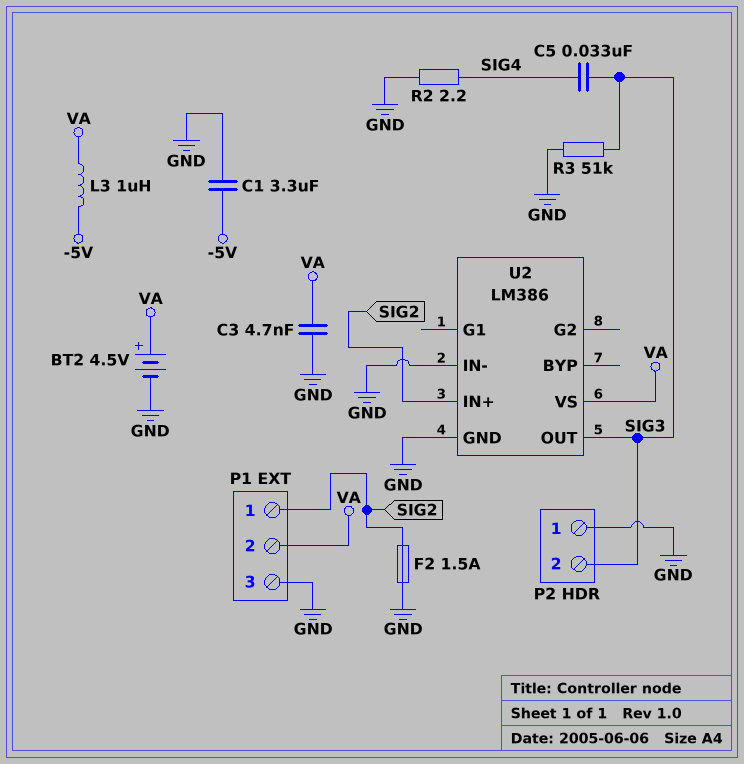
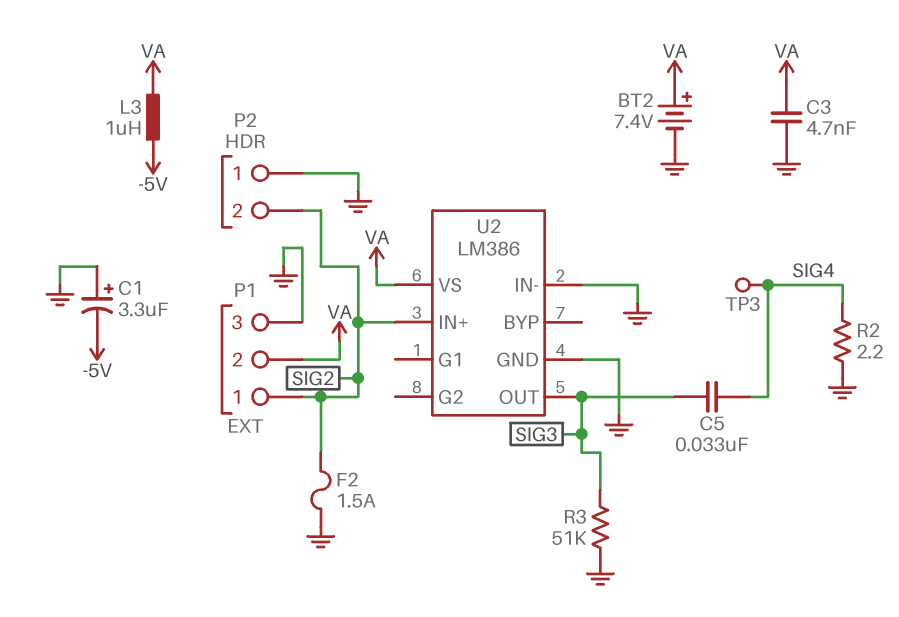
BT2: 4.5V (plus VA, minus GND) -> 7.4V (plus VA, minus GND)
C1: 3.3uF (-5V, GND) -> 3.3uF (plus GND, minus -5V)
P2 pin 2: SIG3 -> SIG2
TP3: none -> test point (SIG4)

